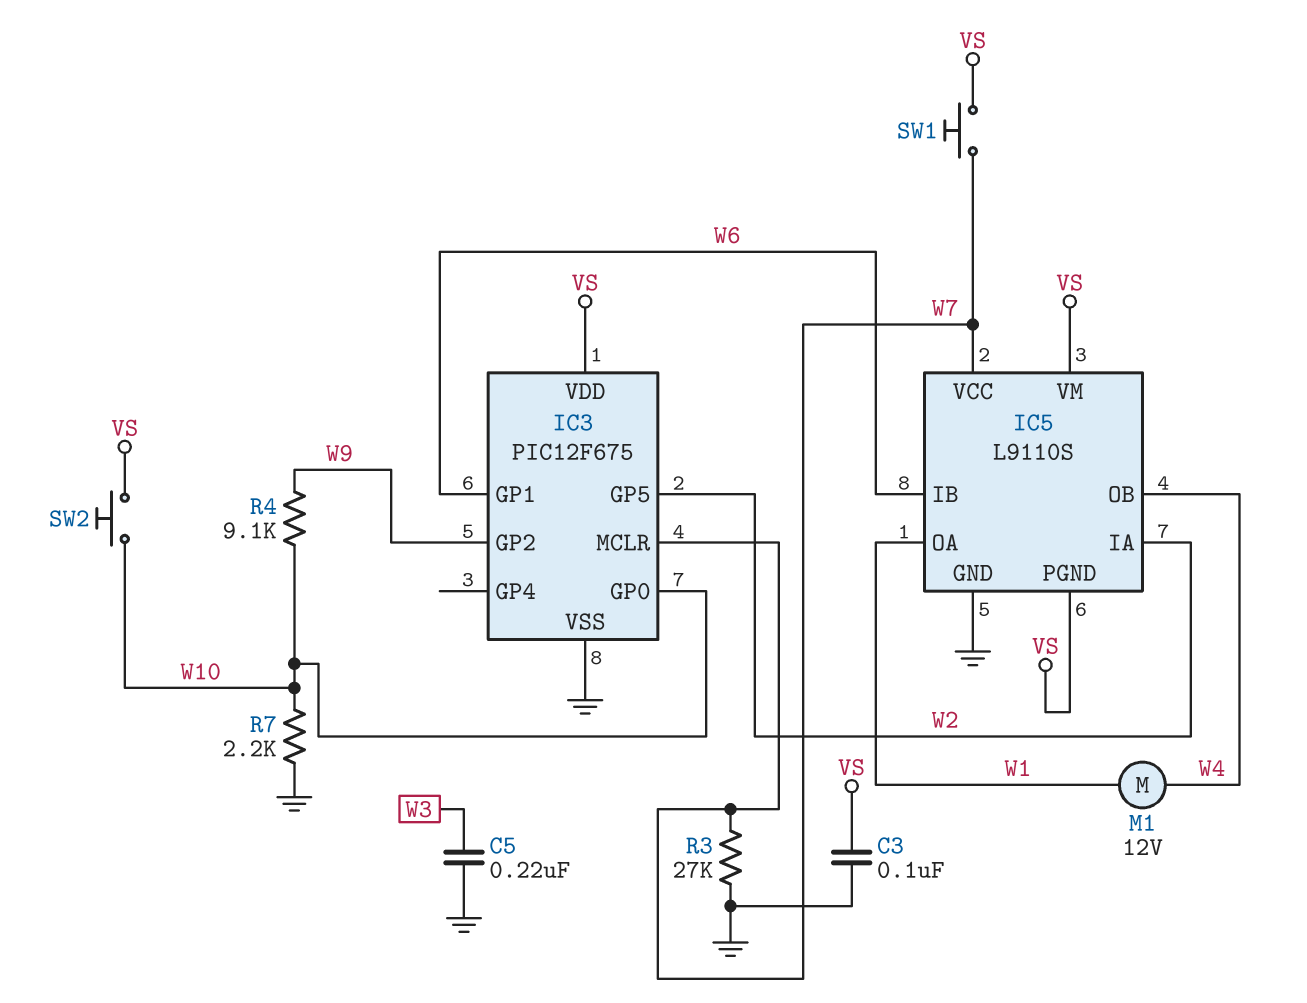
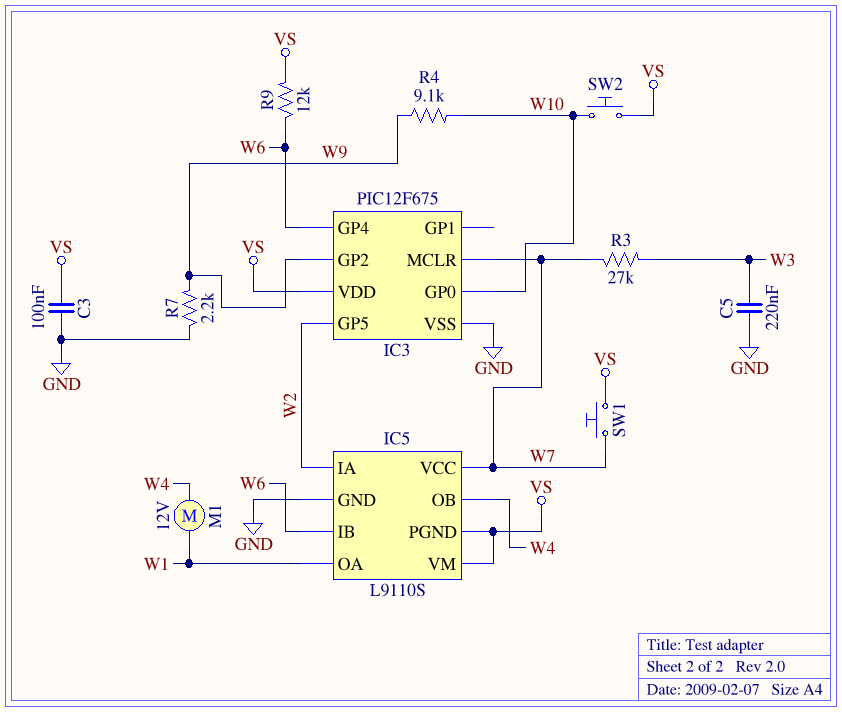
IC3 pin GP1: W6 -> none
IC3 pin GP4: none -> W6
R3: 27k (GND, W7) -> 27k (W3, W7)
R7: 2.2k (GND, W10) -> 2.2k (GND, W9)
R9: none -> 12k (VS, W6)

